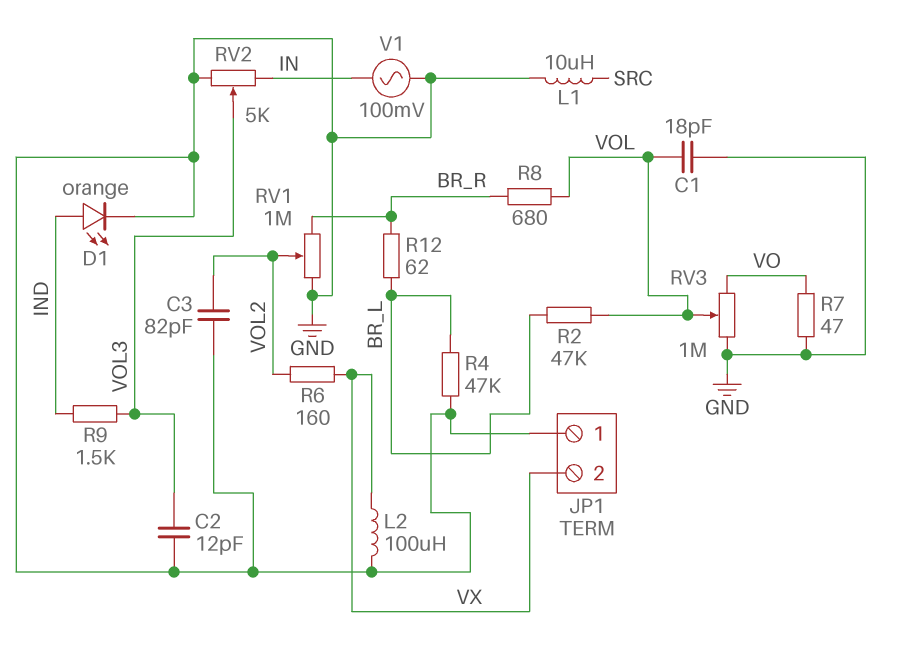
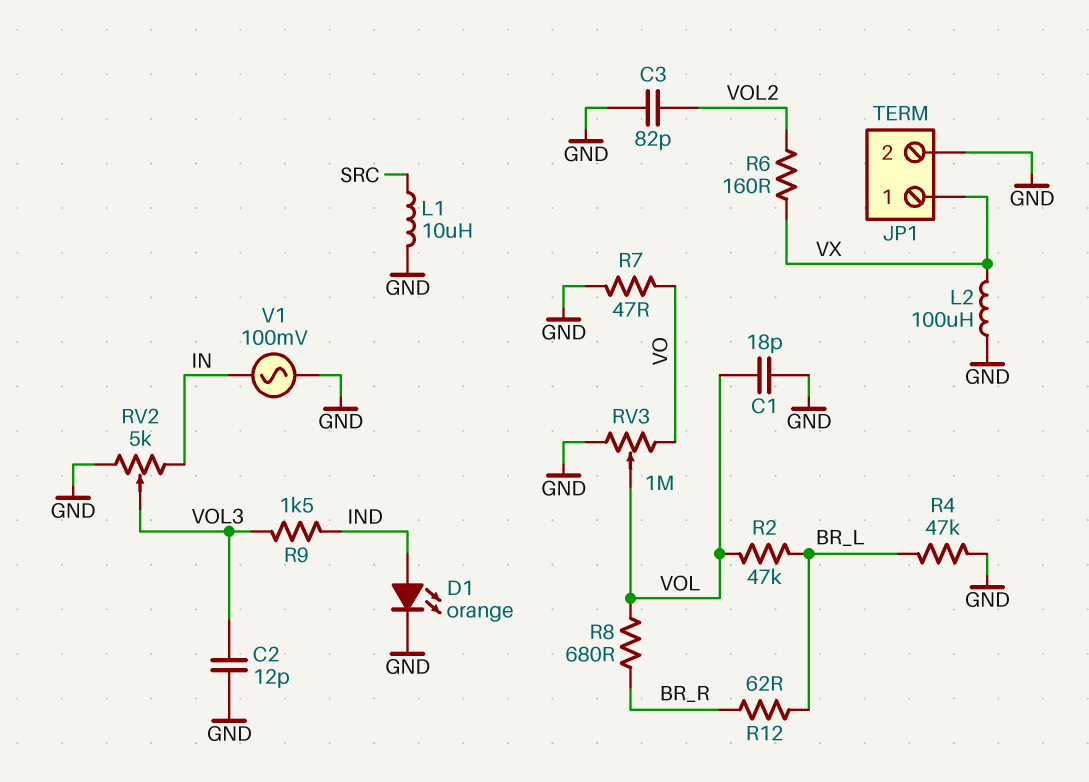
JP1 pin 1: GND -> VX
JP1 pin 2: VX -> GND
RV1: 1M (BR_R, GND, wiper VOL2) -> none

